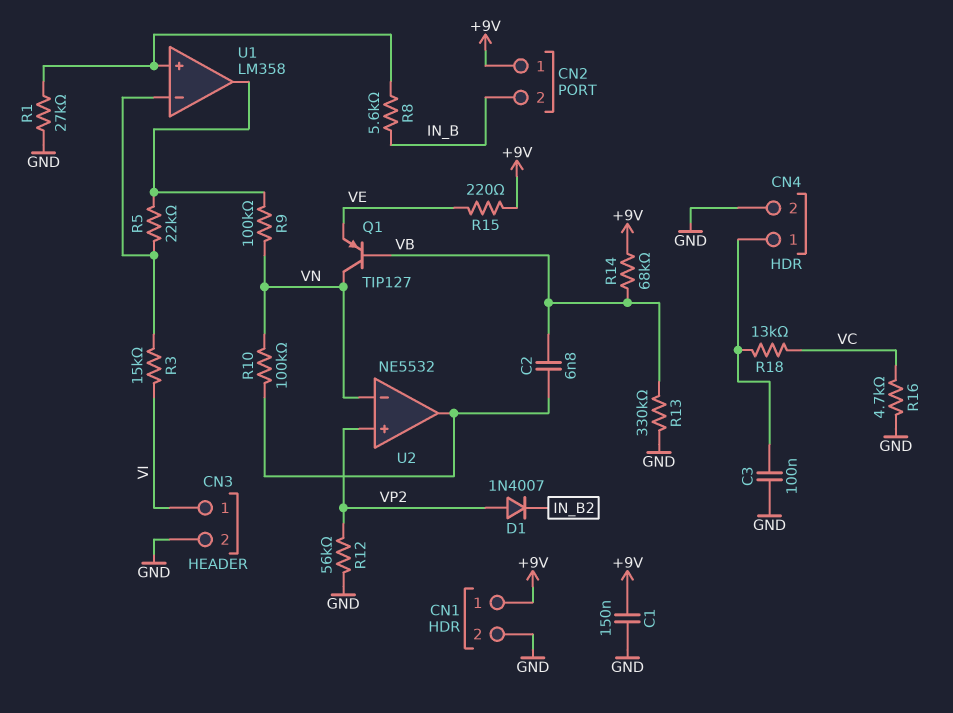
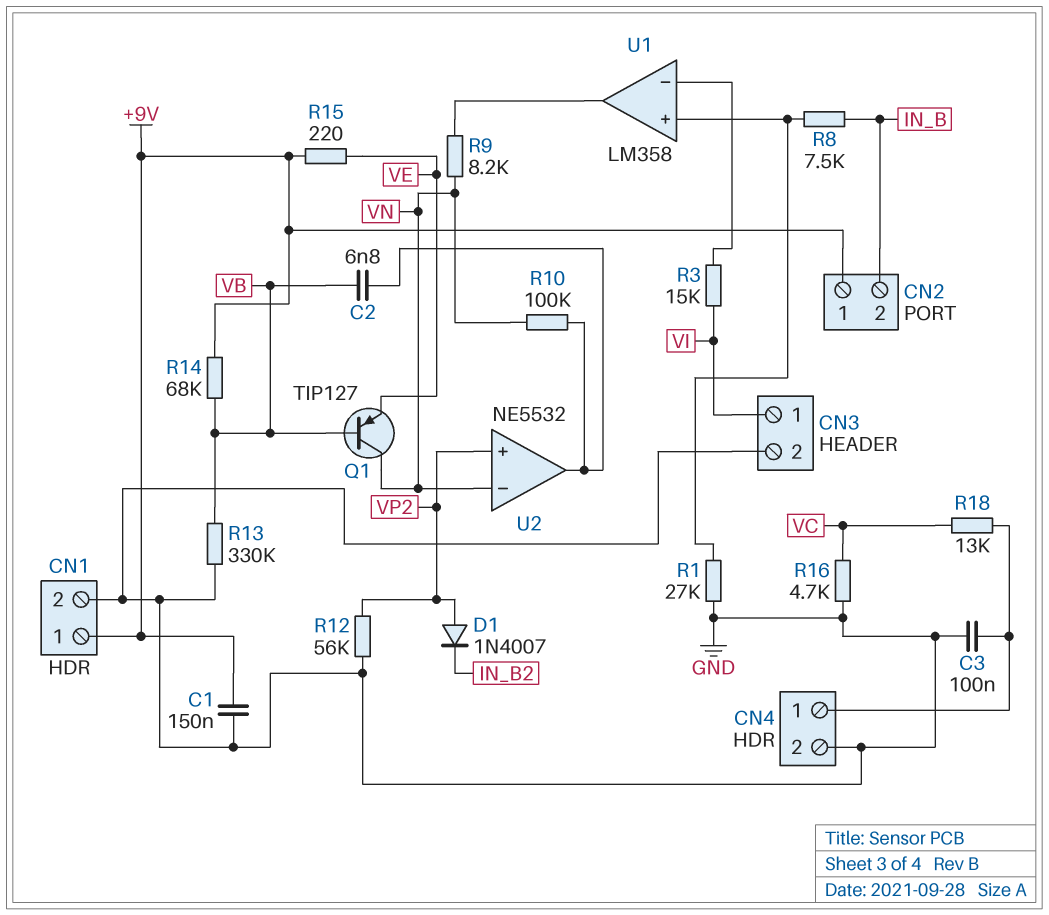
R5: 22k (U1/in-, U1/out) -> none
R8: 5.6k (IN_B, U1/in+) -> 7.5k (IN_B, U1/in+)
R9: 100k (U1/out, VN) -> 8.2k (U1/out, VN)

